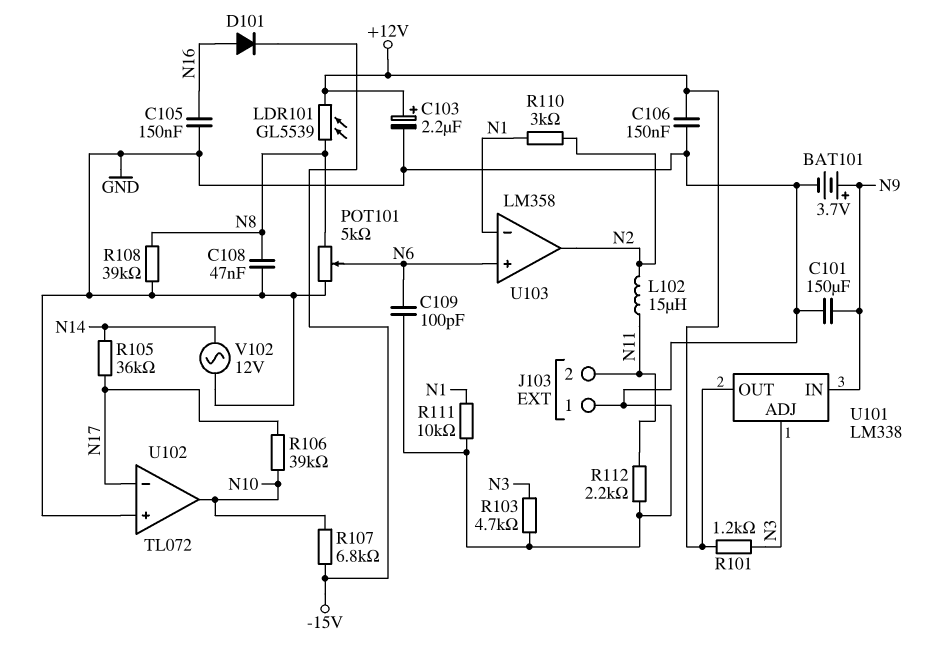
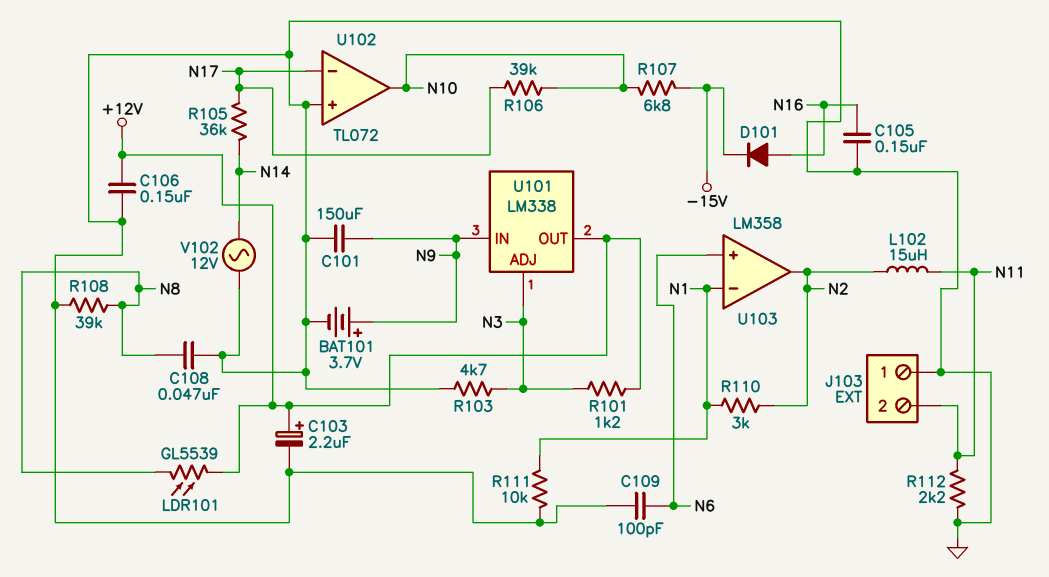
POT101: 5k (GND, N8, wiper N6) -> none

